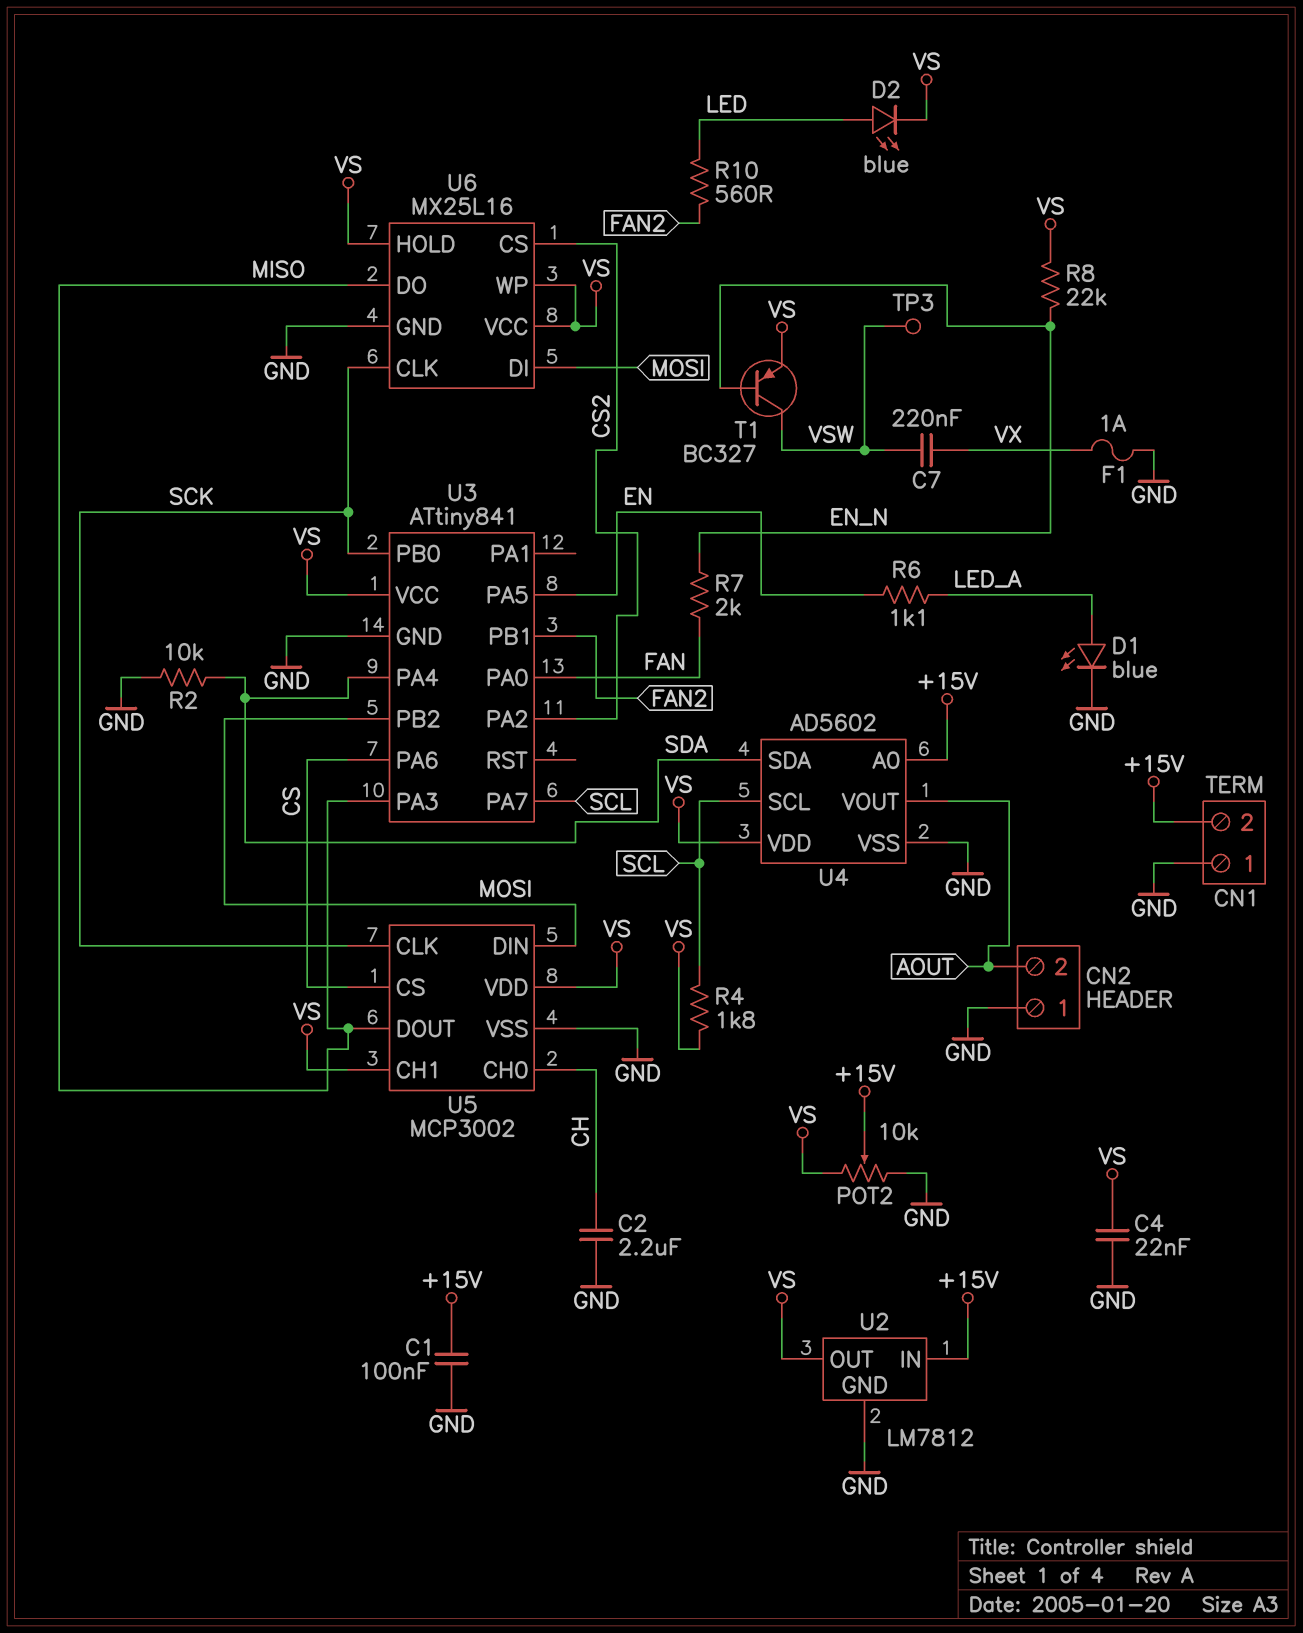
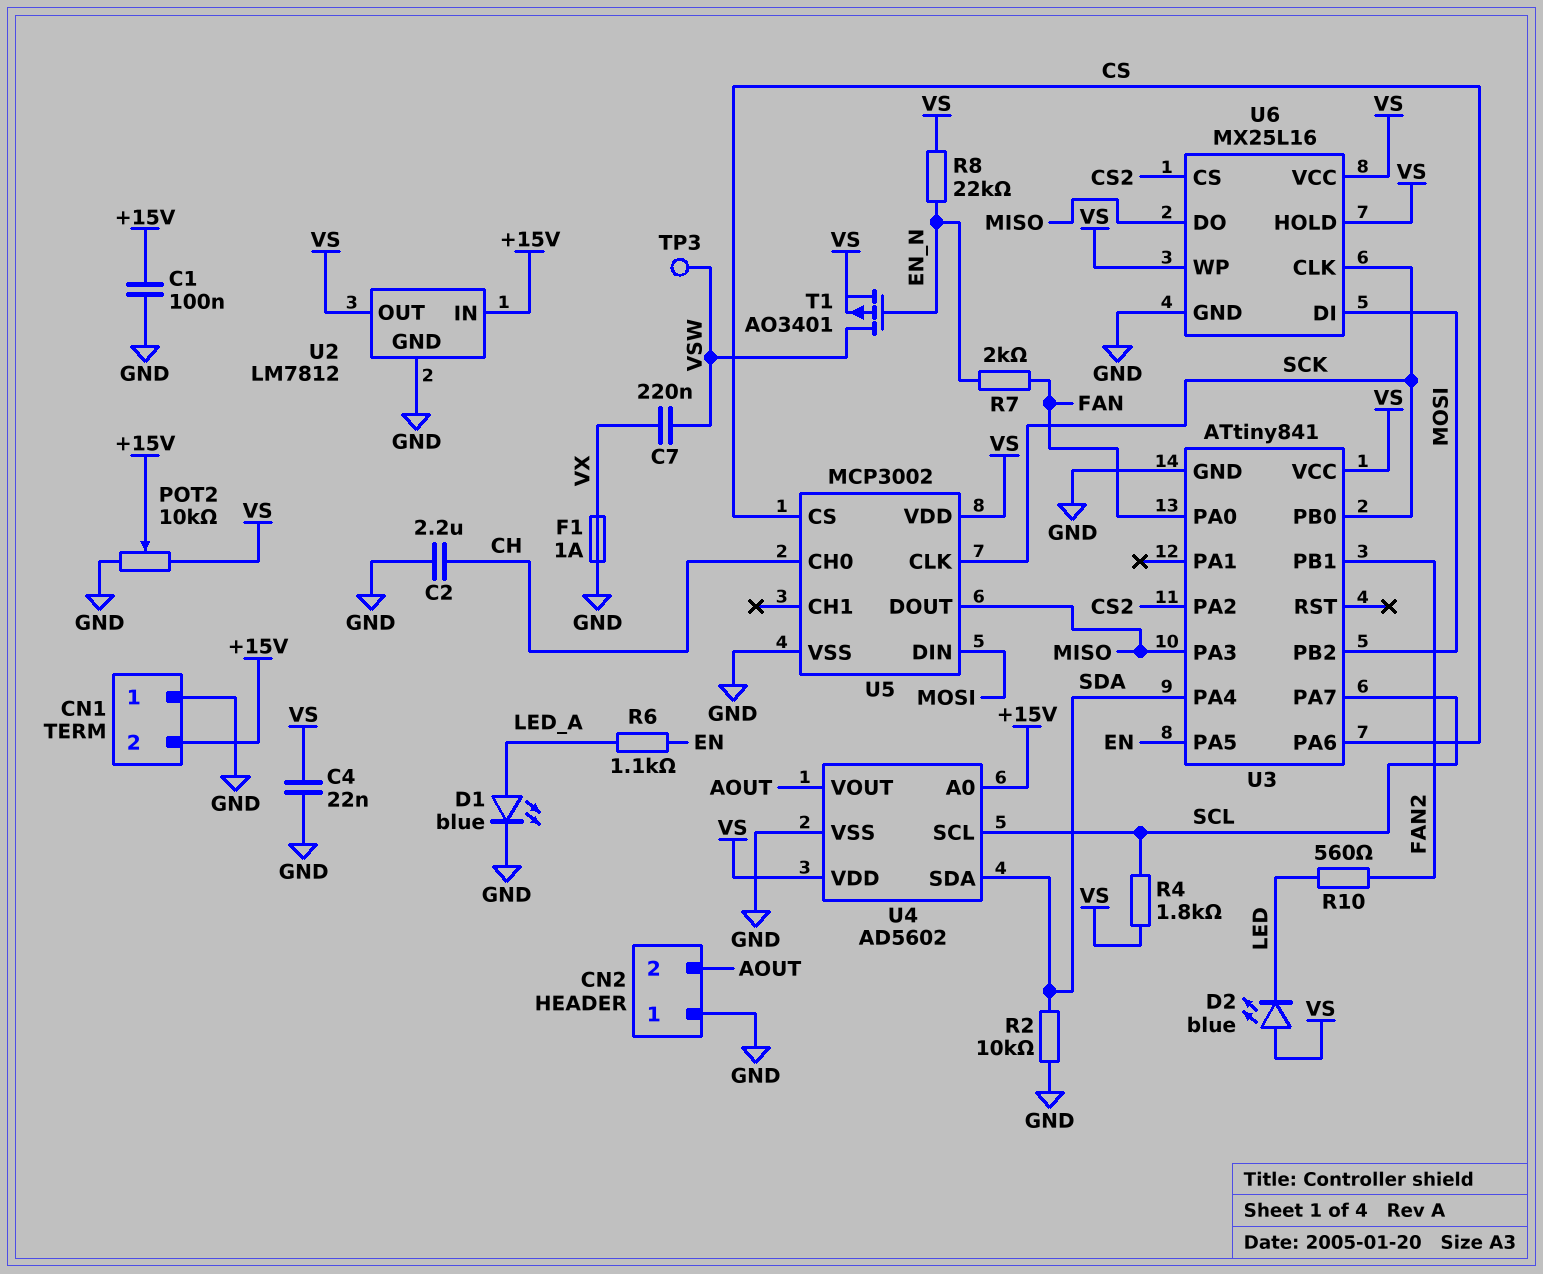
D2: LED blue (A LED, K VS) -> LED blue (A VS, K LED)
T1: PNP BC327 (B EN_N, C VSW, E VS) -> PMOS AO3401 (G EN_N, D VSW, S VS)
U5 pin CH1: VS -> none

